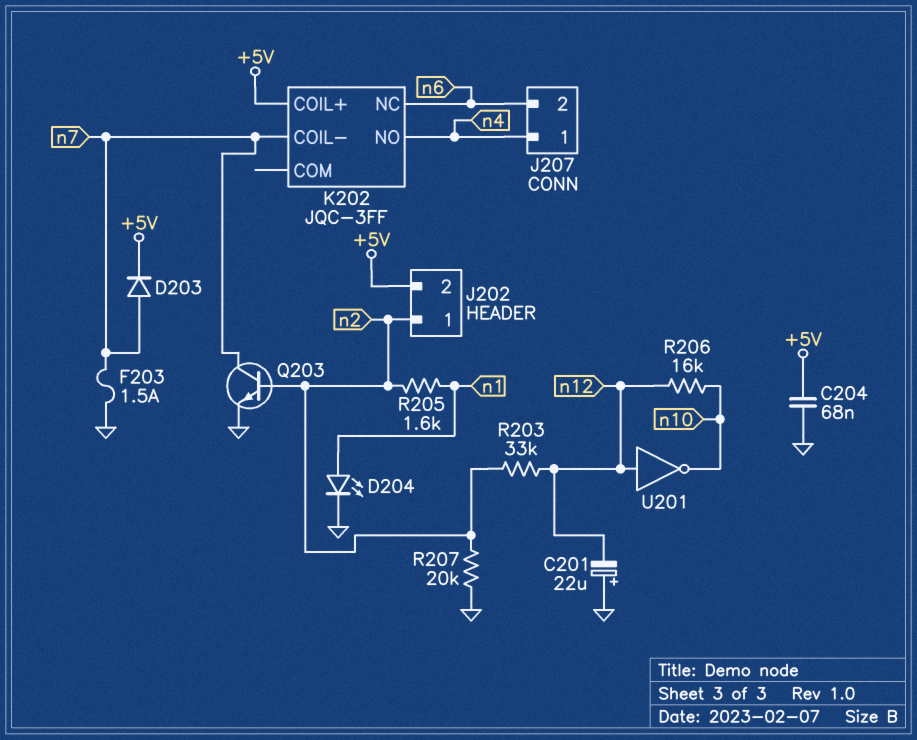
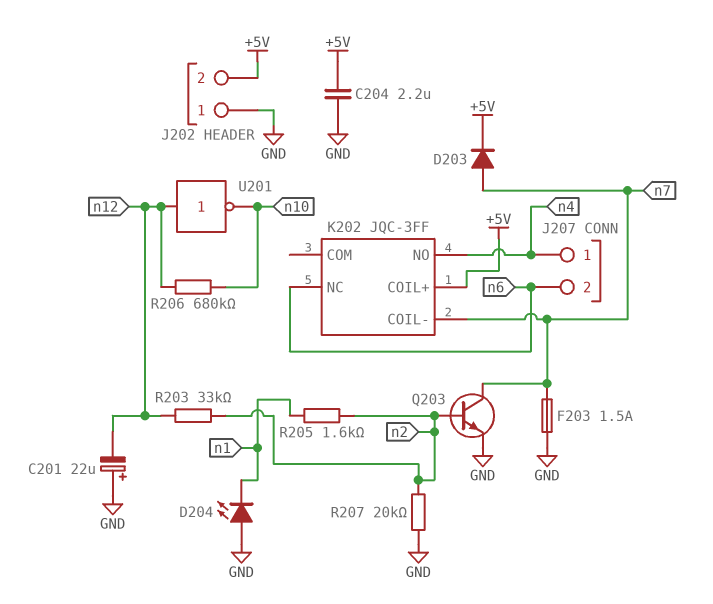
C204: 68nF (+5V, GND) -> 2.2uF (+5V, GND)
D204: LED (A n1, K GND) -> LED (A GND, K n1)
J202 pin 1: n2 -> GND
R206: 16k (n10, n12) -> 680k (n10, n12)

